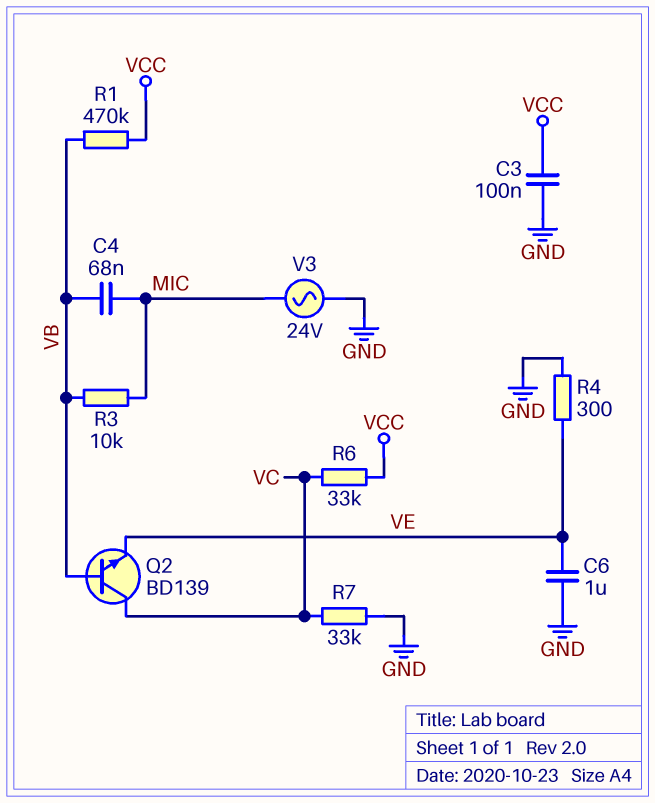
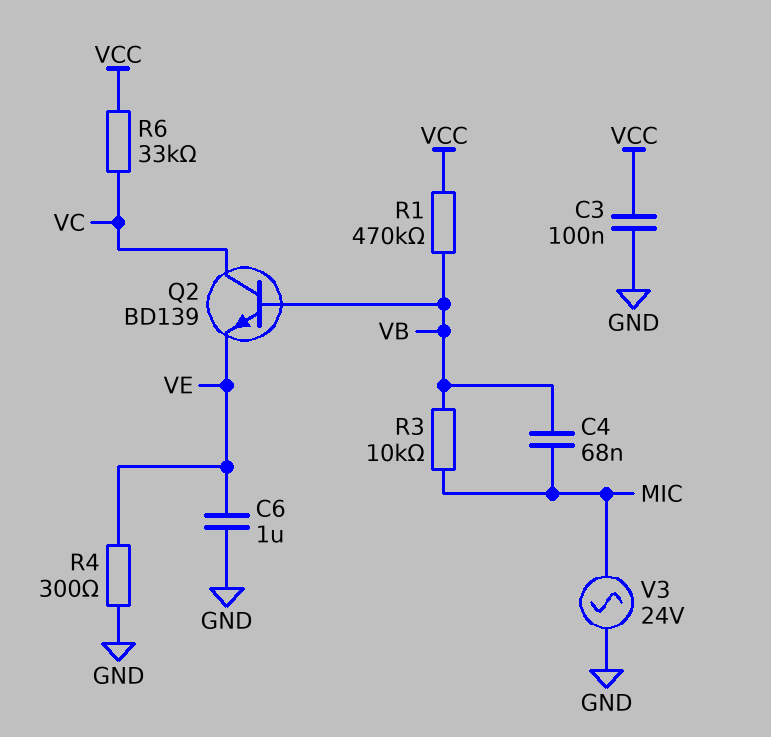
R7: 33k (GND, VC) -> none

